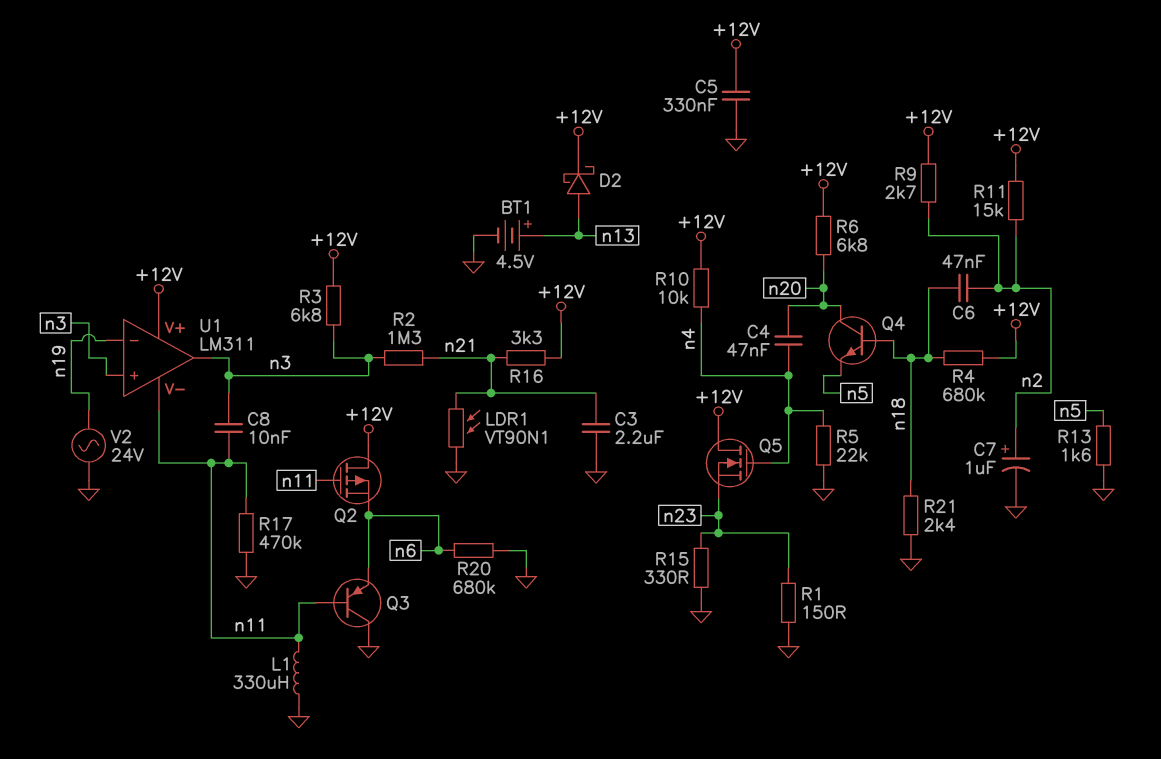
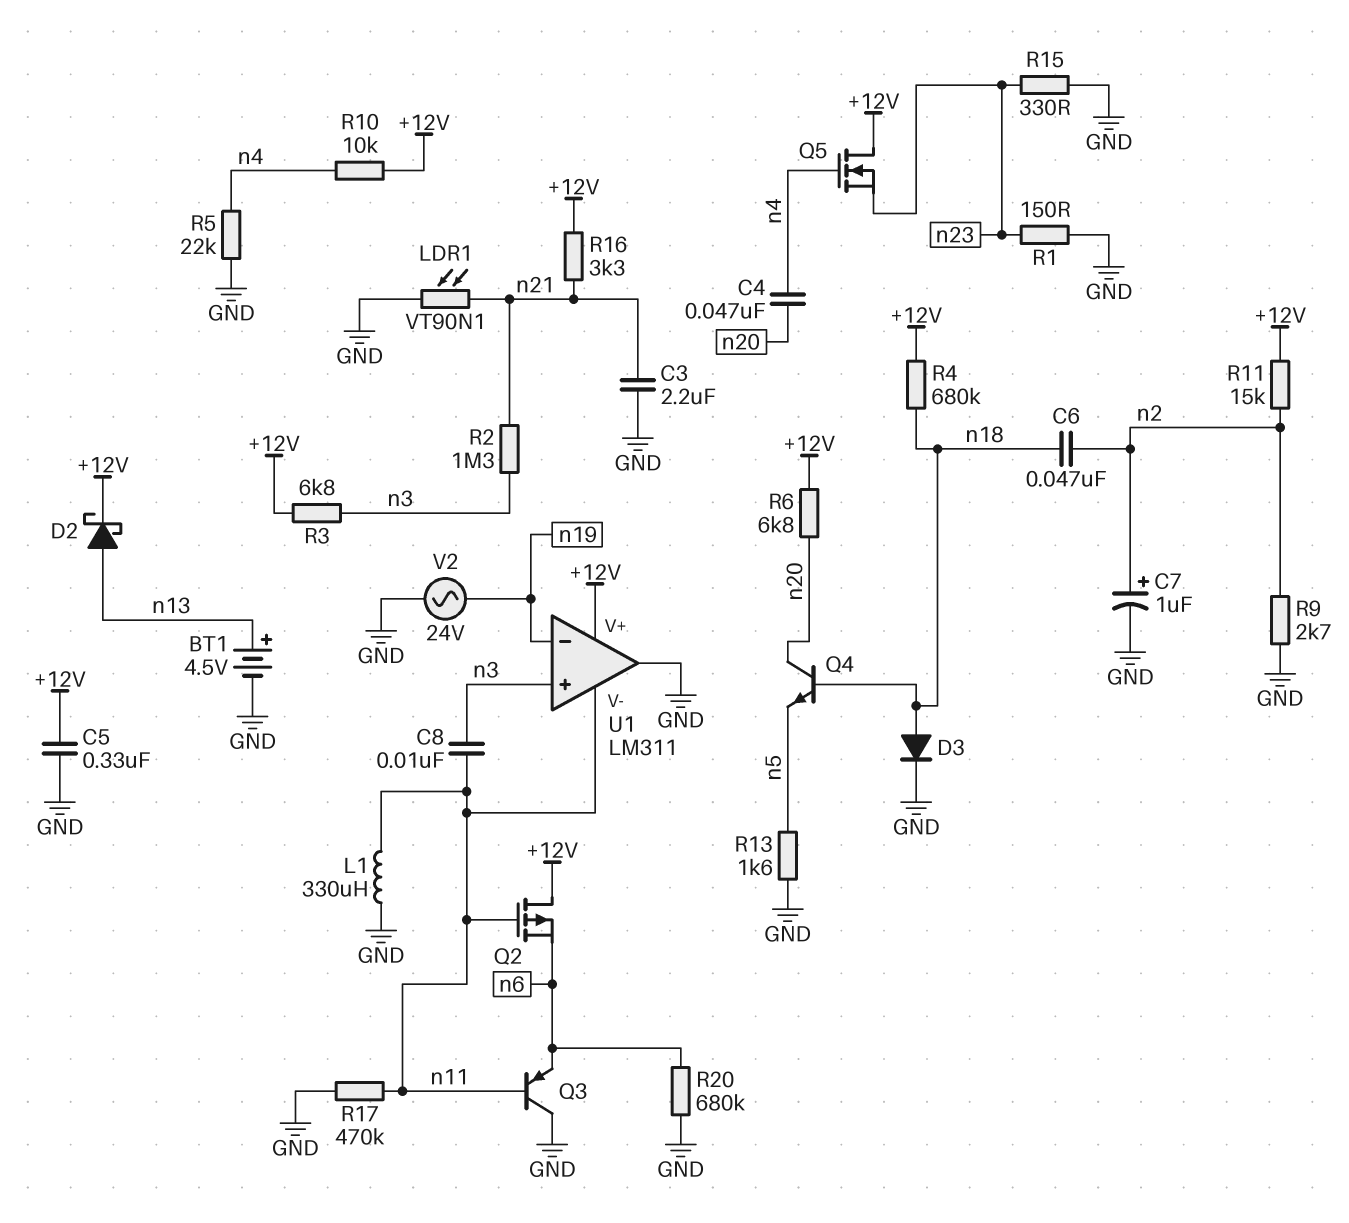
D3: none -> diode (A n18, K GND)
R9: 2.7k (+12V, n2) -> 2.7k (GND, n2)
R21: 2.4k (GND, n18) -> none
U1 pin out: n3 -> GND

